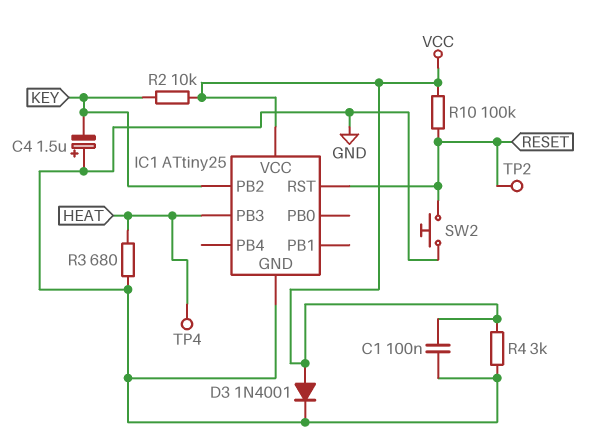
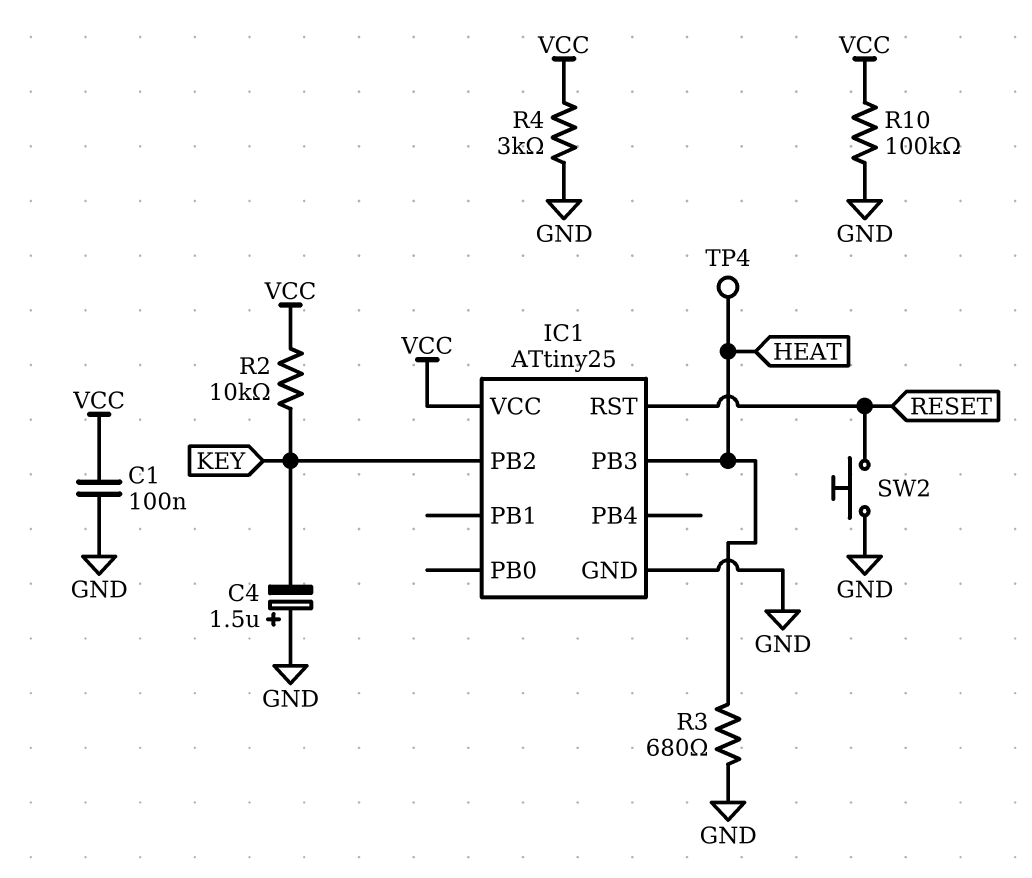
D3: diode 1N4001 (A VCC, K GND) -> none
R10: 100k (RESET, VCC) -> 100k (GND, VCC)
TP2: test point (RESET) -> none

